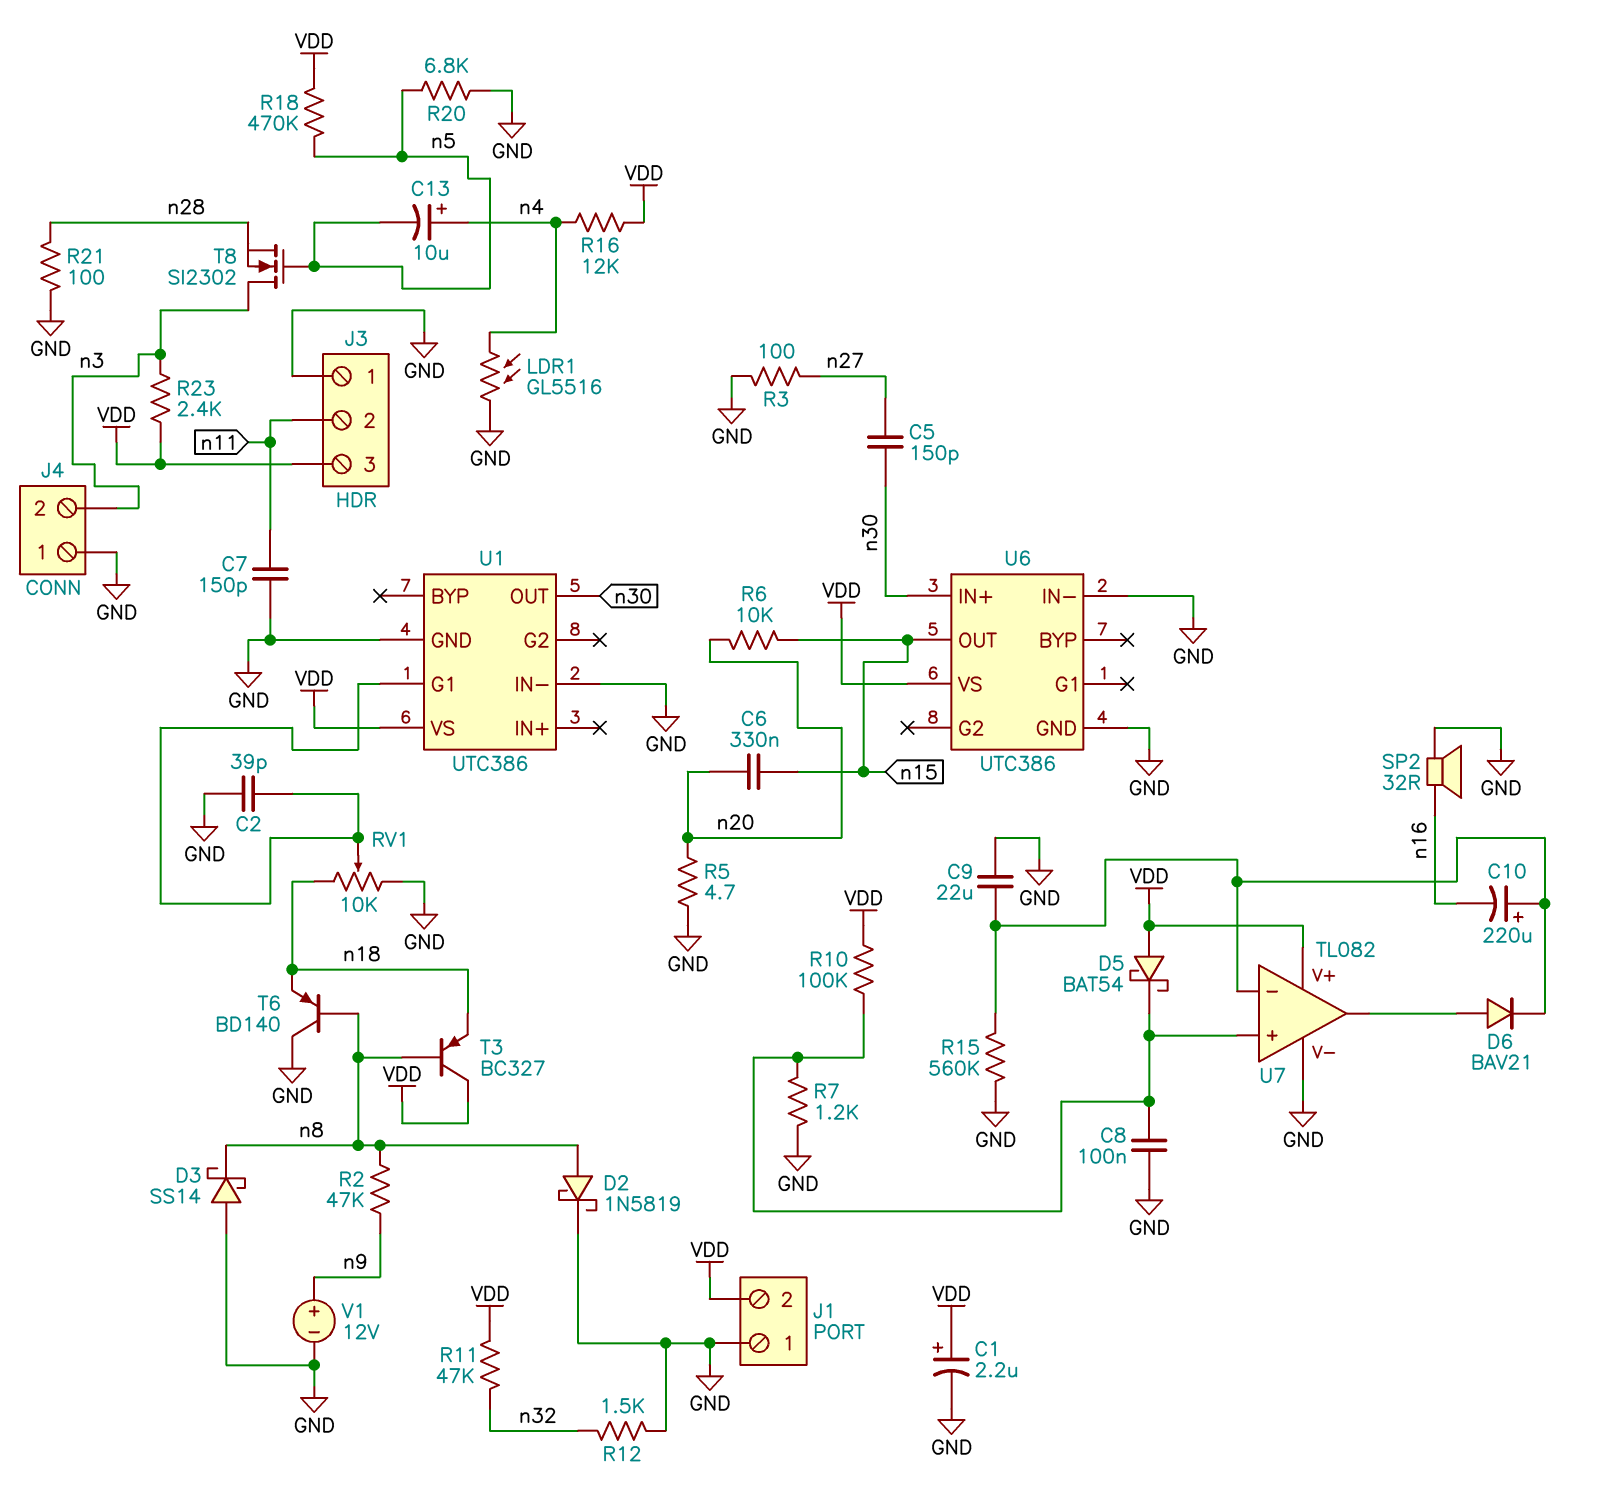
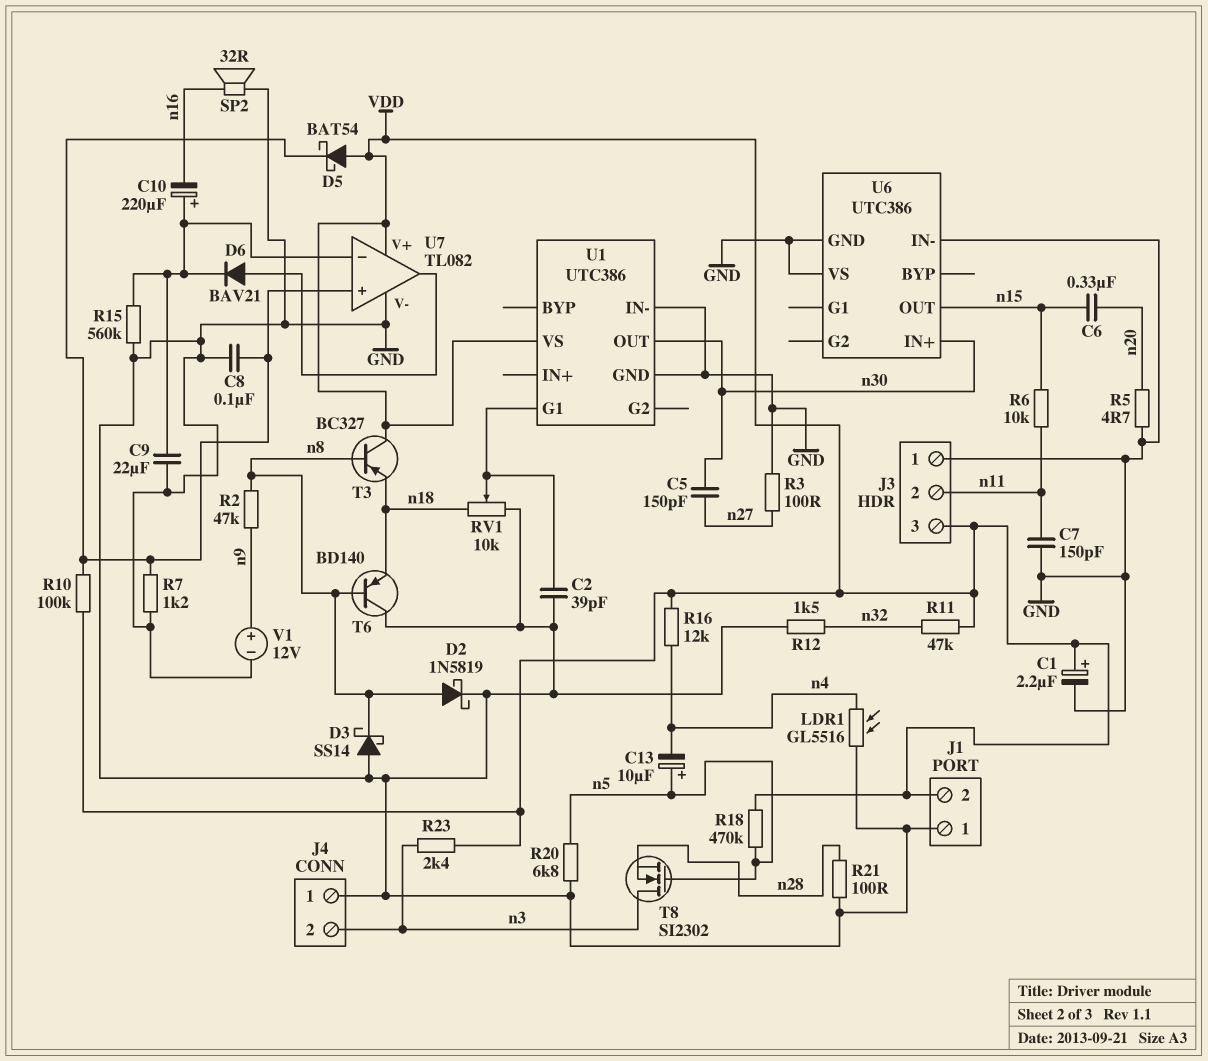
C13: 10uF (plus n4, minus n5) -> 10uF (plus n5, minus n4)
R6: 10k (n15, n20) -> 10k (n11, n15)
U6 pin VS: VDD -> GND

